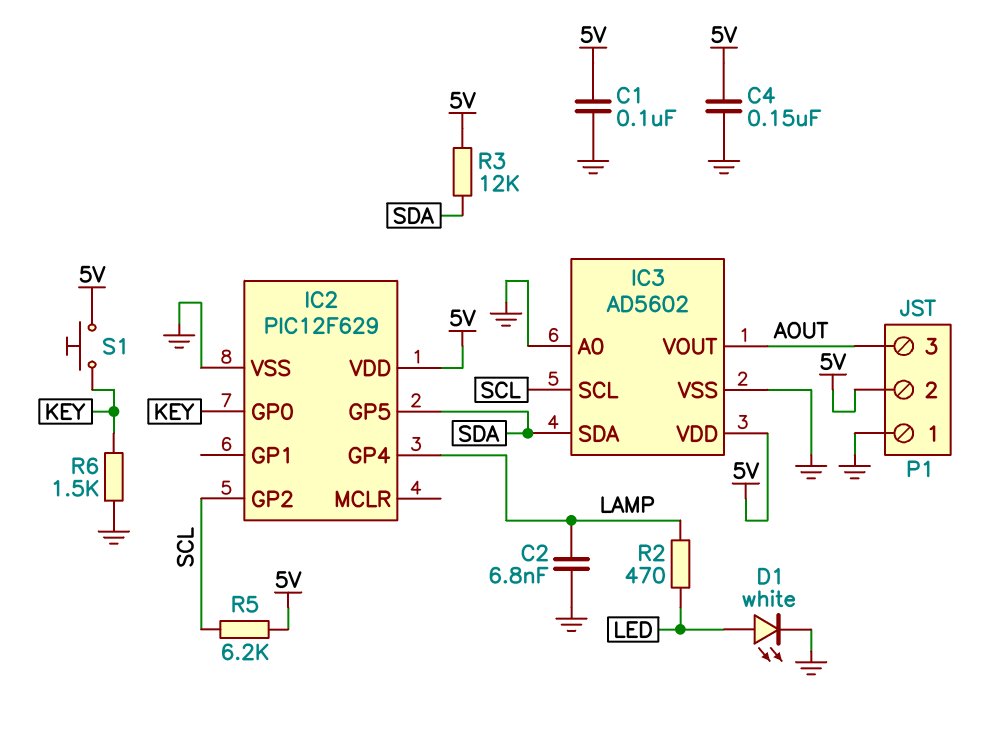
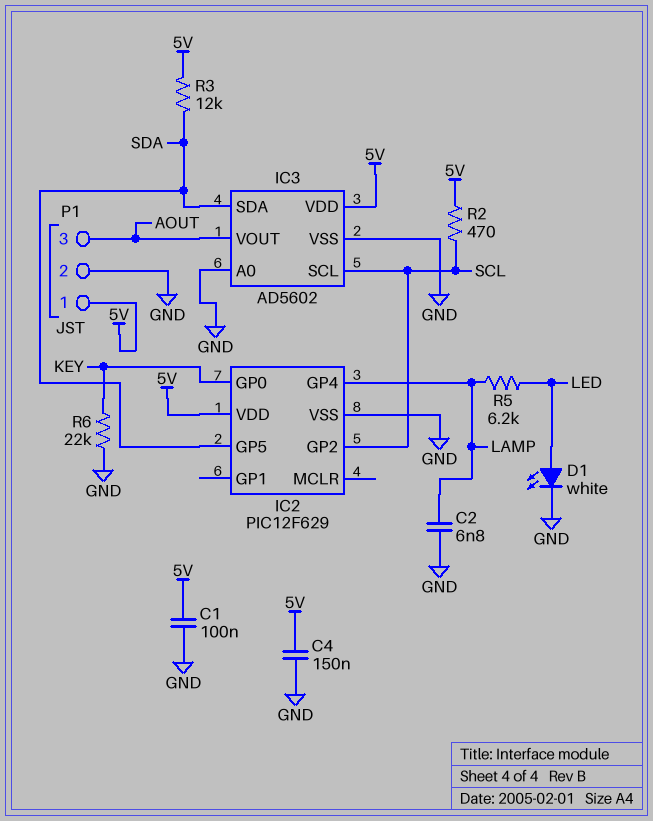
P1 pin 1: GND -> 5V
P1 pin 2: 5V -> GND
R2: 470 (LAMP, LED) -> 470 (5V, SCL)
R5: 6.2k (5V, SCL) -> 6.2k (LAMP, LED)
R6: 1.5k (GND, KEY) -> 22k (GND, KEY)
S1: button (5V, KEY) -> none

